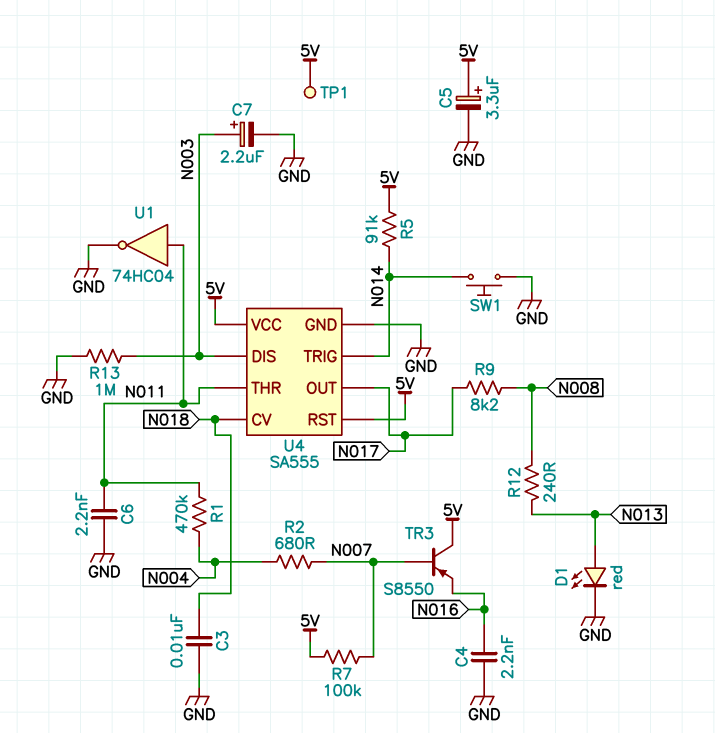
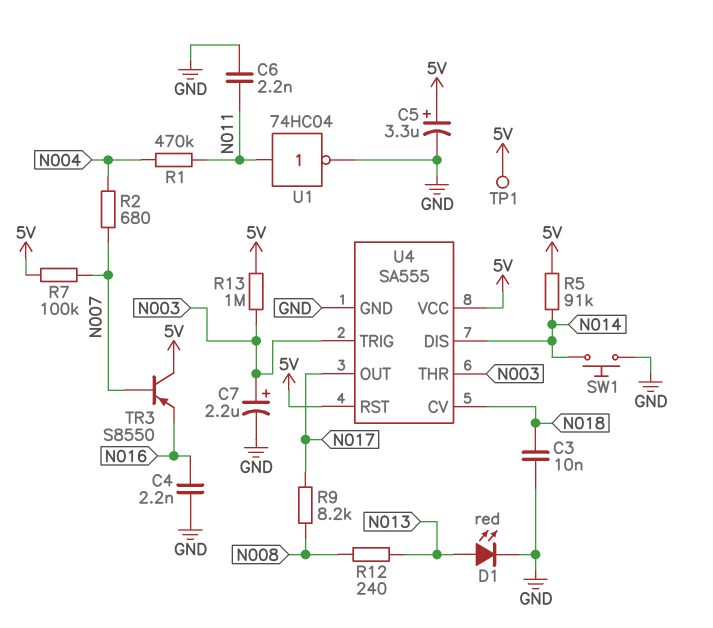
R13: 1M (GND, N003) -> 1M (5V, N003)
U4 pin DIS: N003 -> N014
U4 pin THR: N011 -> N003
U4 pin TRIG: N014 -> N003

